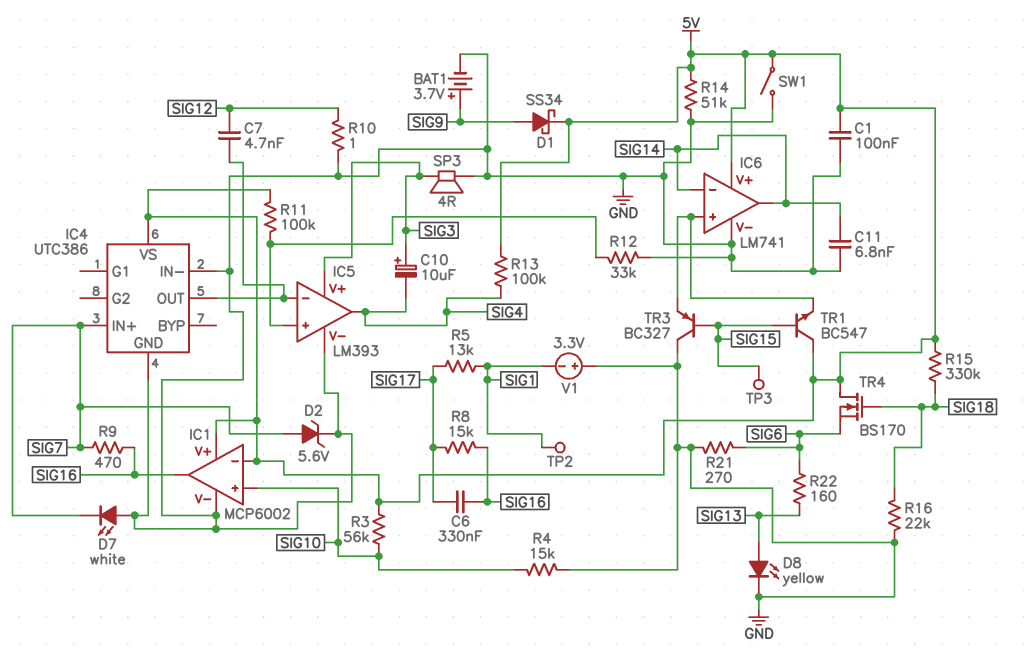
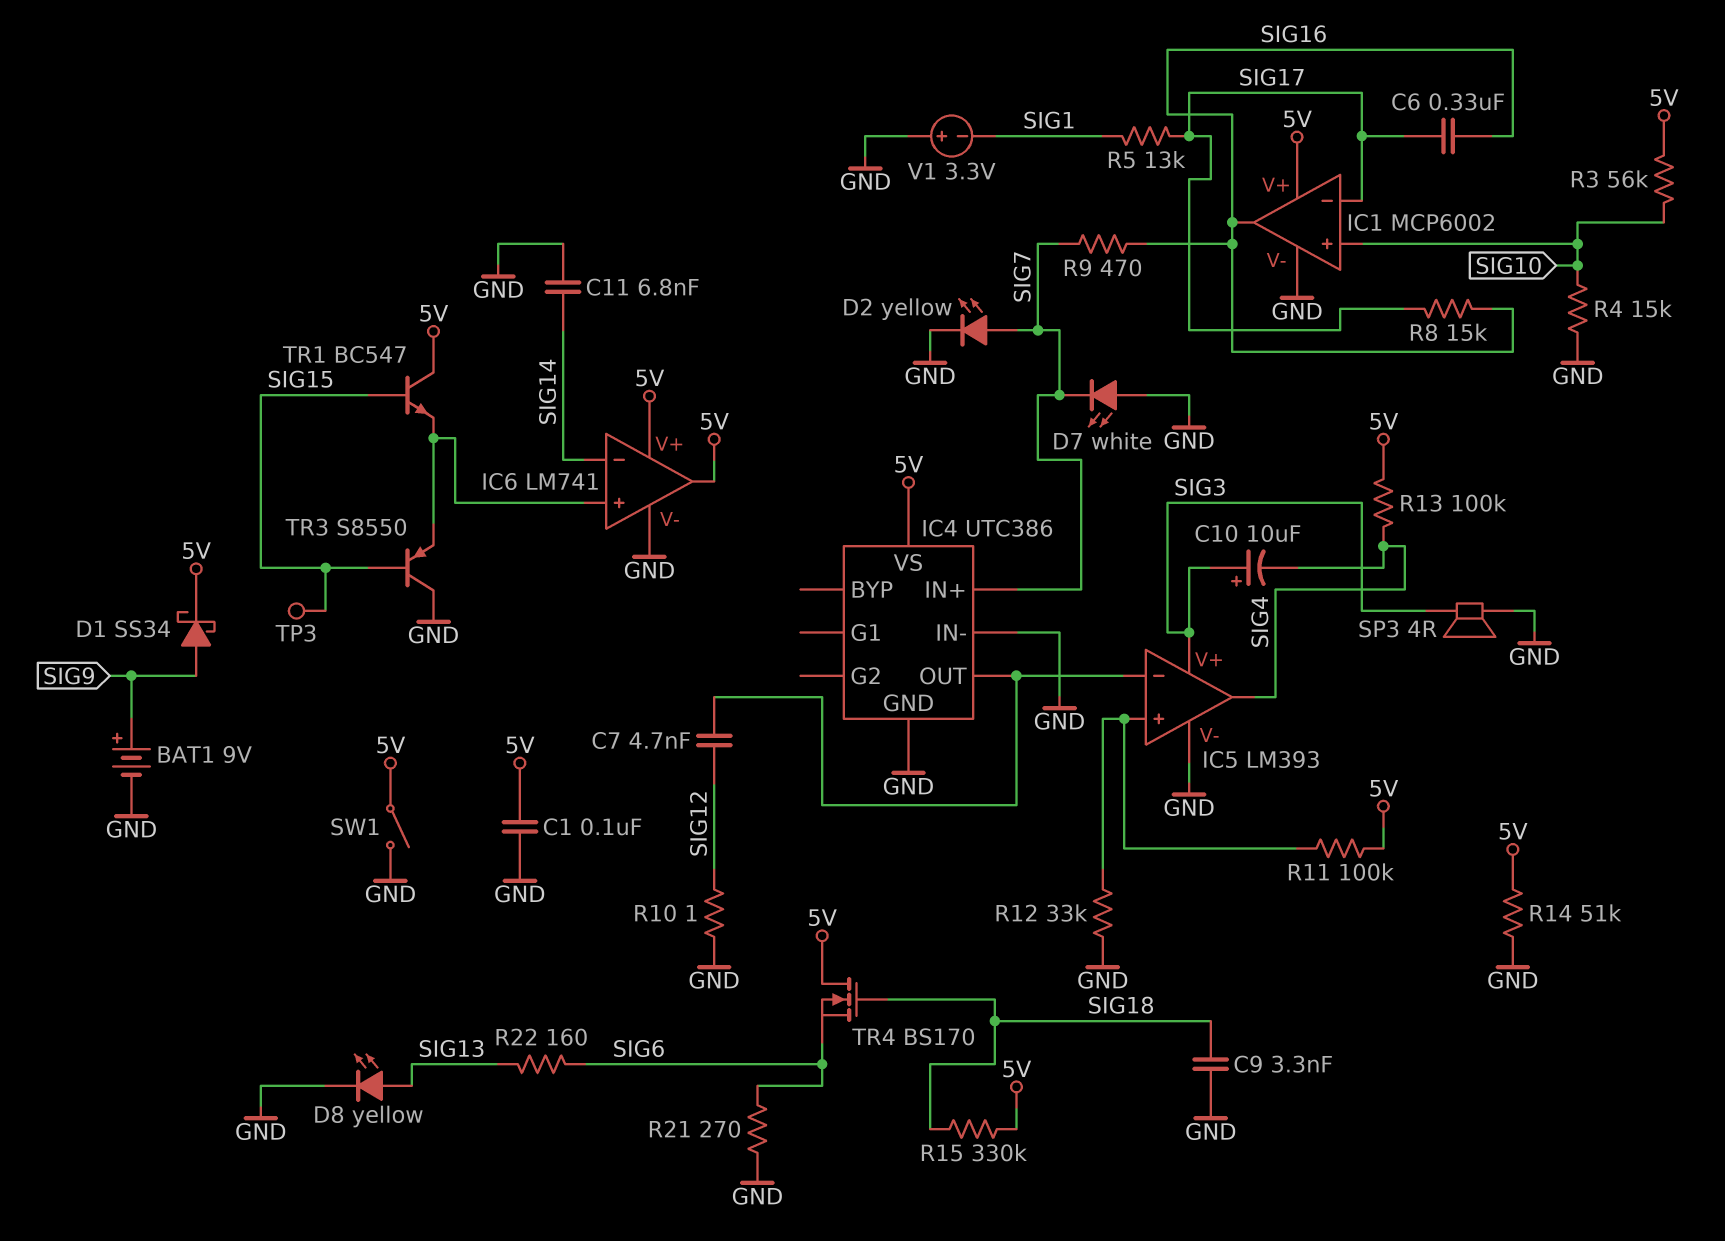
BAT1: 3.7V (plus SIG9, minus GND) -> 9V (plus SIG9, minus GND)
C9: none -> 3.3nF (GND, SIG18)
D2: zener 5.6V (A SIG7, K GND) -> LED yellow (A SIG7, K GND)
IC1 pin in-: 5V -> SIG17
IC6 pin out: SIG14 -> 5V
R16: 22k (GND, SIG18) -> none
TP2: test point (SIG1) -> none
TR3: PNP BC327 (B SIG15, C GND, E IC6/in+) -> PNP S8550 (B SIG15, C GND, E IC6/in+)

